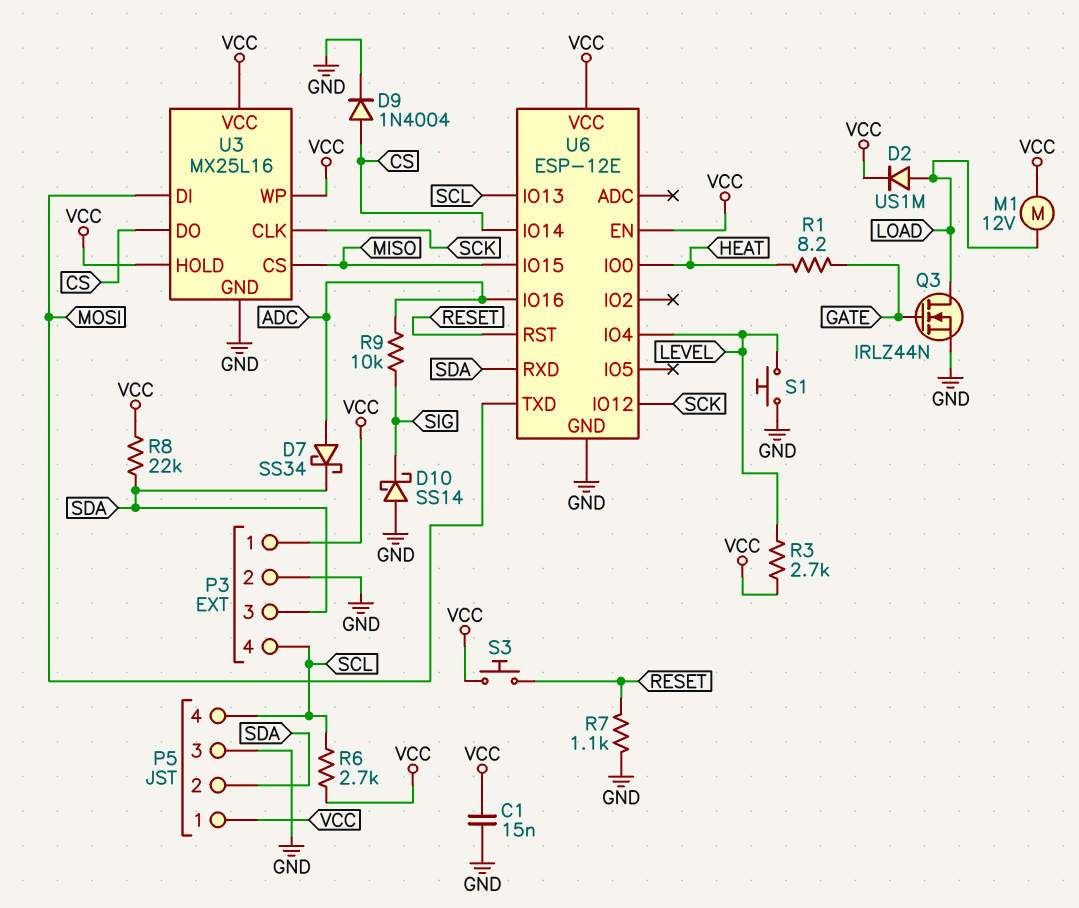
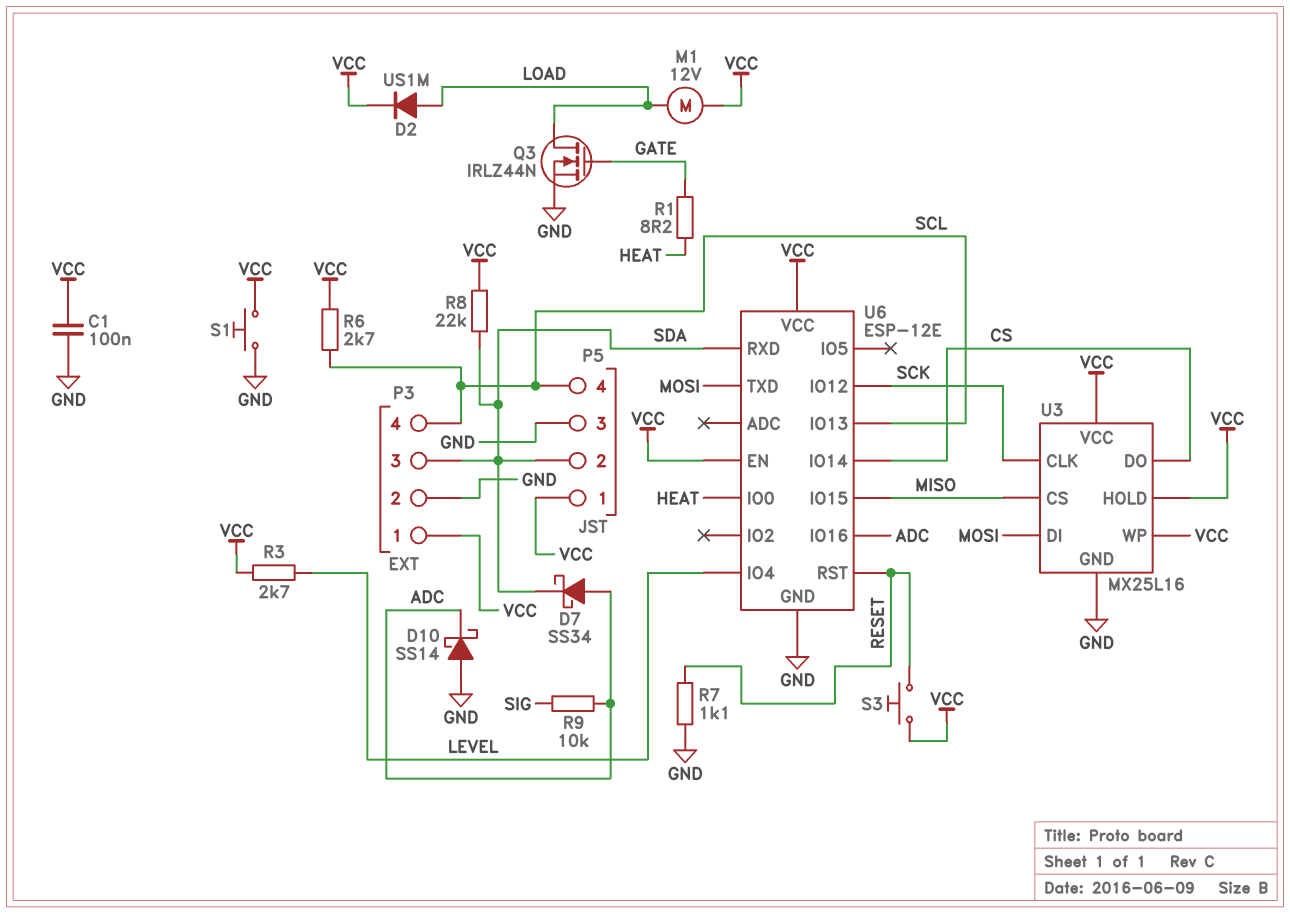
C1: 15nF (GND, VCC) -> 100nF (GND, VCC)
D9: diode 1N4004 (A CS, K GND) -> none
D10: schottky SS14 (A GND, K SIG) -> schottky SS14 (A GND, K ADC)
S1: button (GND, LEVEL) -> button (GND, VCC)

